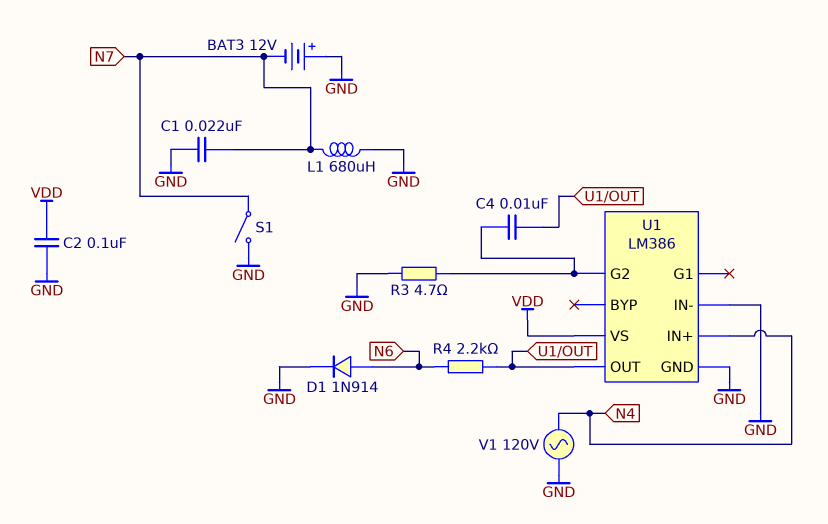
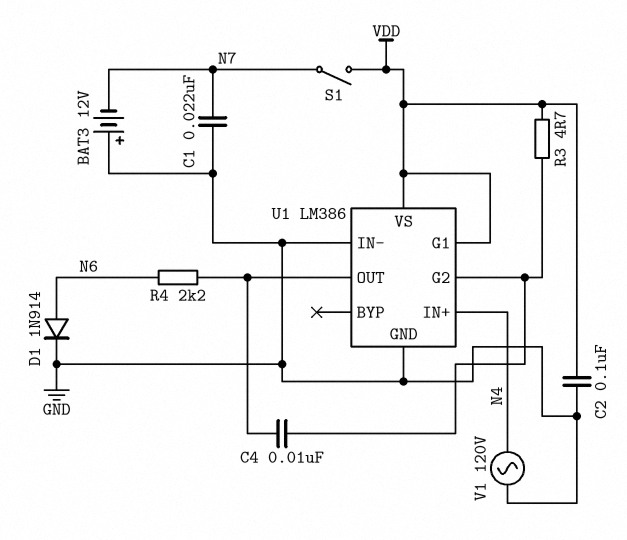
L1: 680uH (GND, N7) -> none
R3: 4.7 (GND, U1/G2) -> 4.7 (U1/G2, VDD)
S1: switch (GND, N7) -> switch (N7, VDD)
U1 pin G1: none -> VDD

